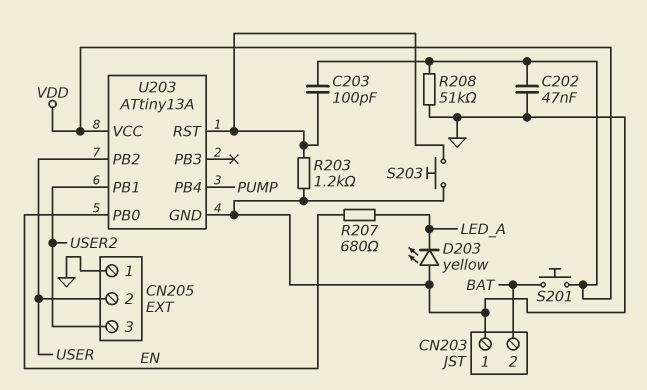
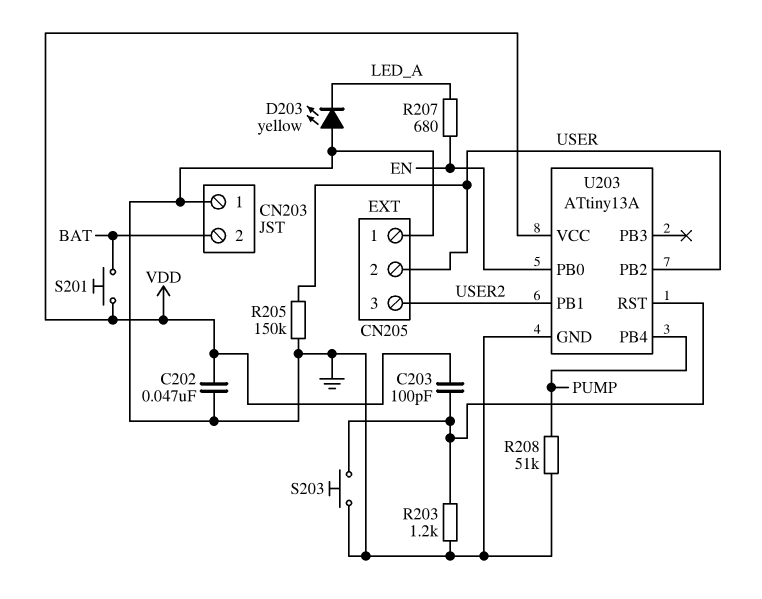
R205: none -> 150k (GND, USER)
R208: 51k (GND, VDD) -> 51k (GND, PUMP)

